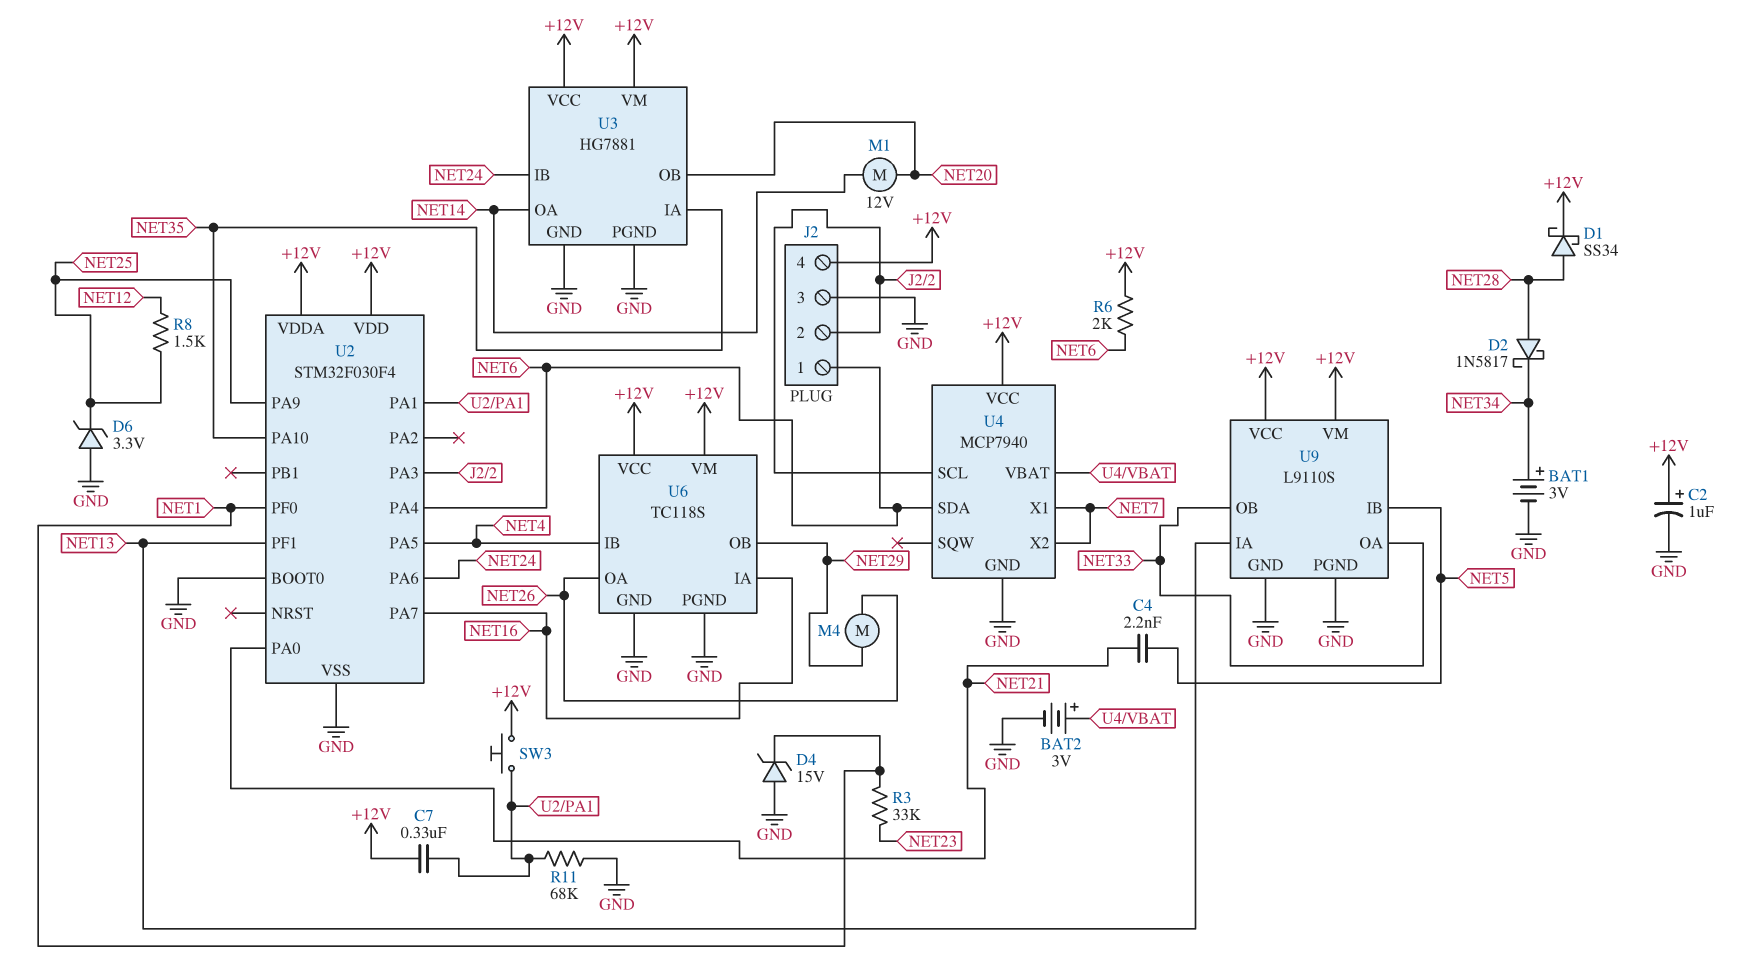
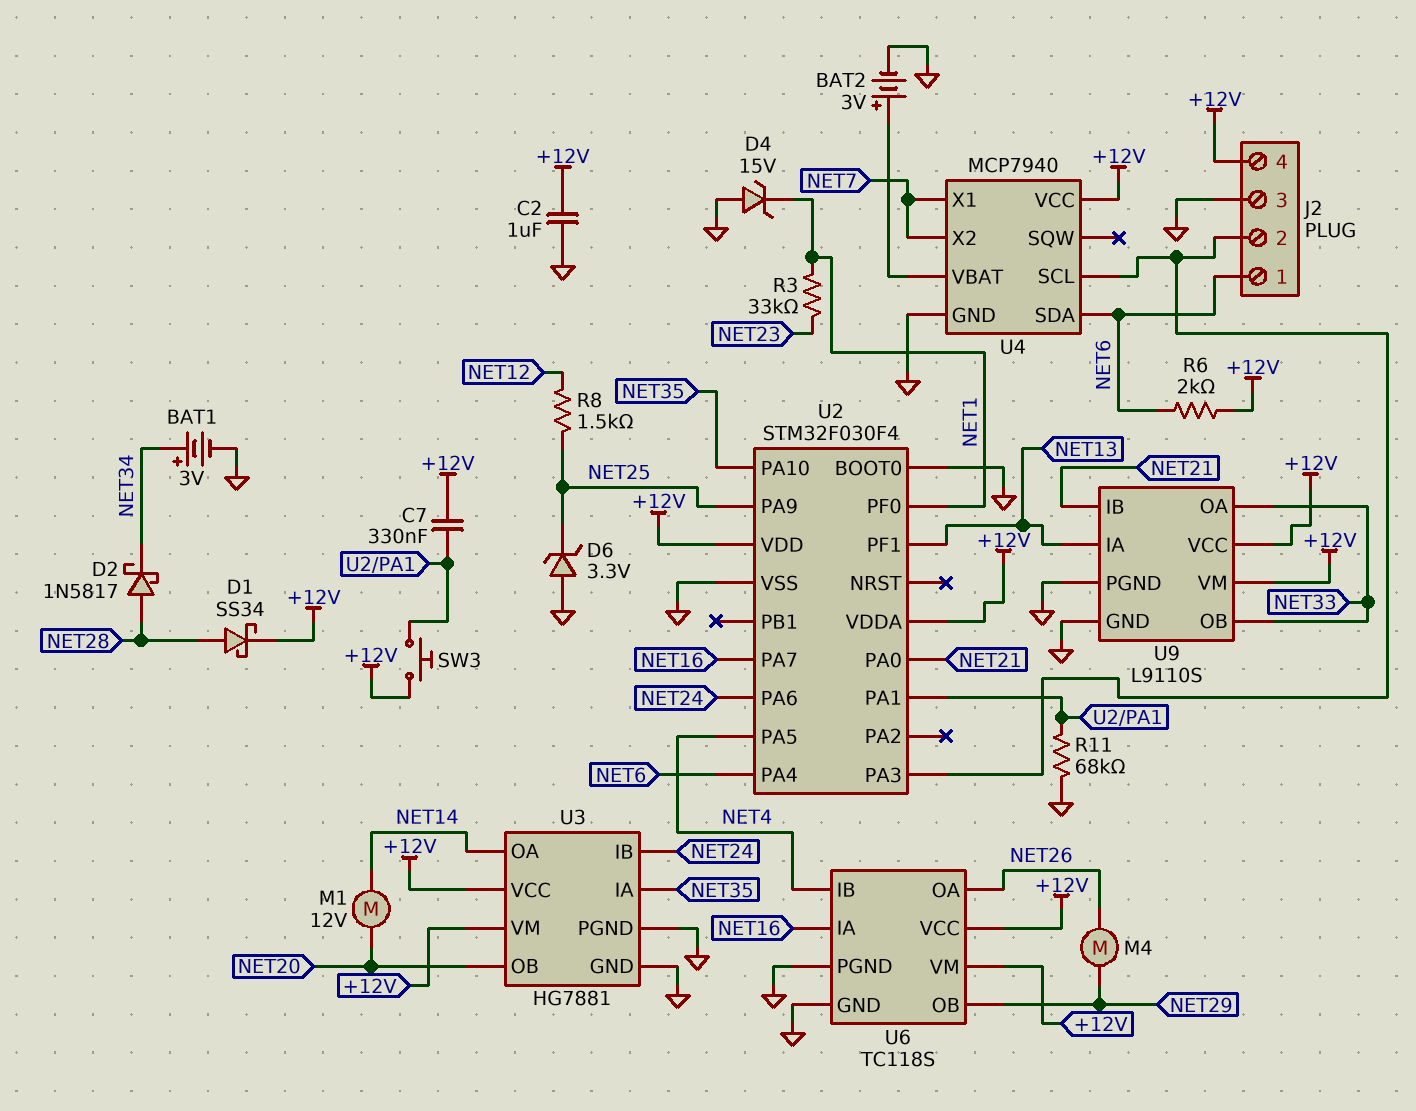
C2: 1uF (plus +12V, minus GND) -> 1uF (+12V, GND)
C4: 2.2nF (NET5, NET21) -> none
U9 pin IB: NET5 -> NET21

